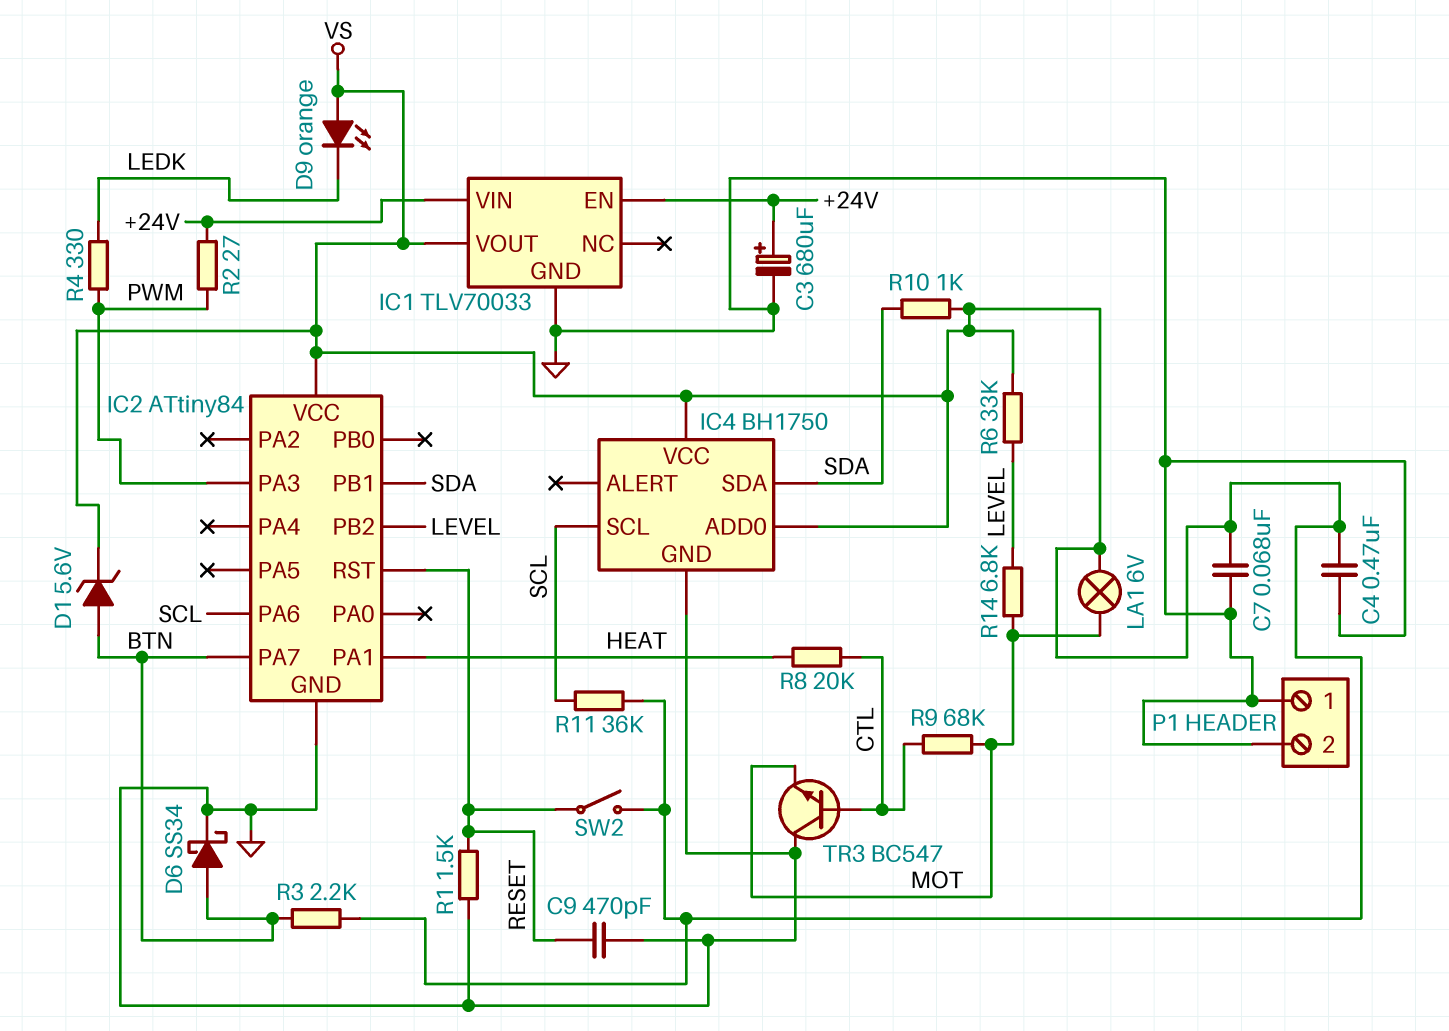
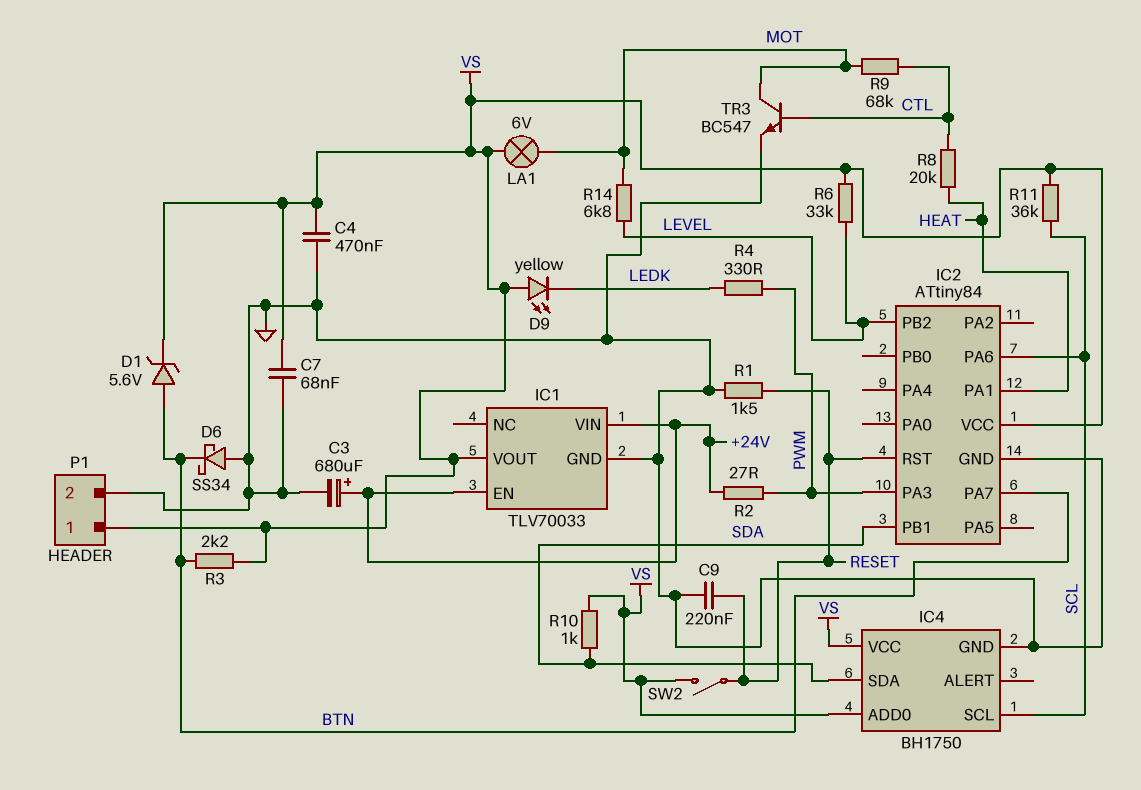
C9: 470pF (GND, RESET) -> 220nF (GND, RESET)
D6: schottky SS34 (A BTN, K GND) -> schottky SS34 (A GND, K BTN)
D9: LED orange (A VS, K LEDK) -> LED yellow (A VS, K LEDK)
P1 pin 1: GND -> VS
TR3: NPN BC547 (B CTL, C GND, E MOT) -> NPN BC547 (B CTL, C MOT, E GND)

